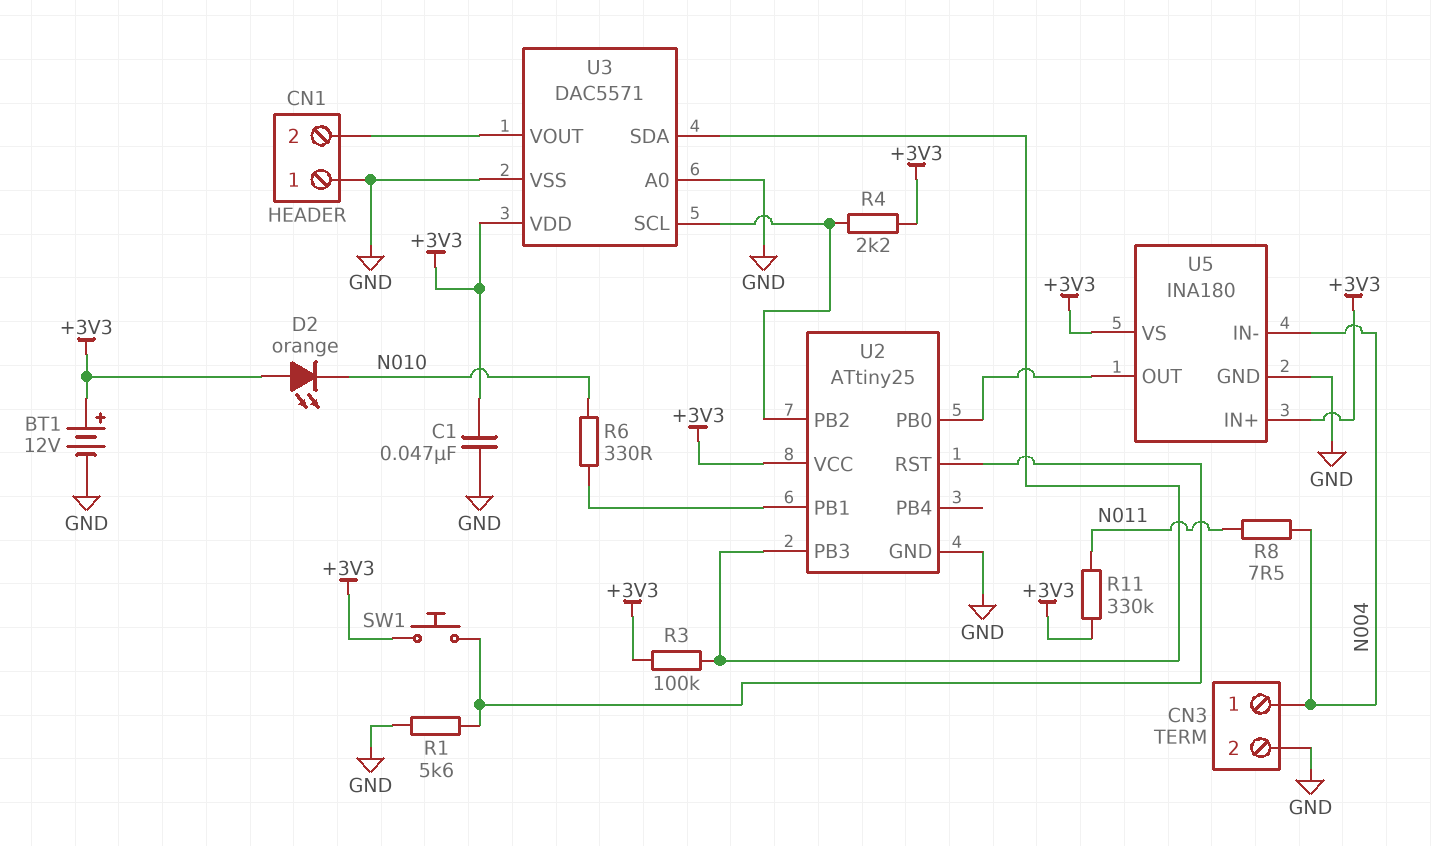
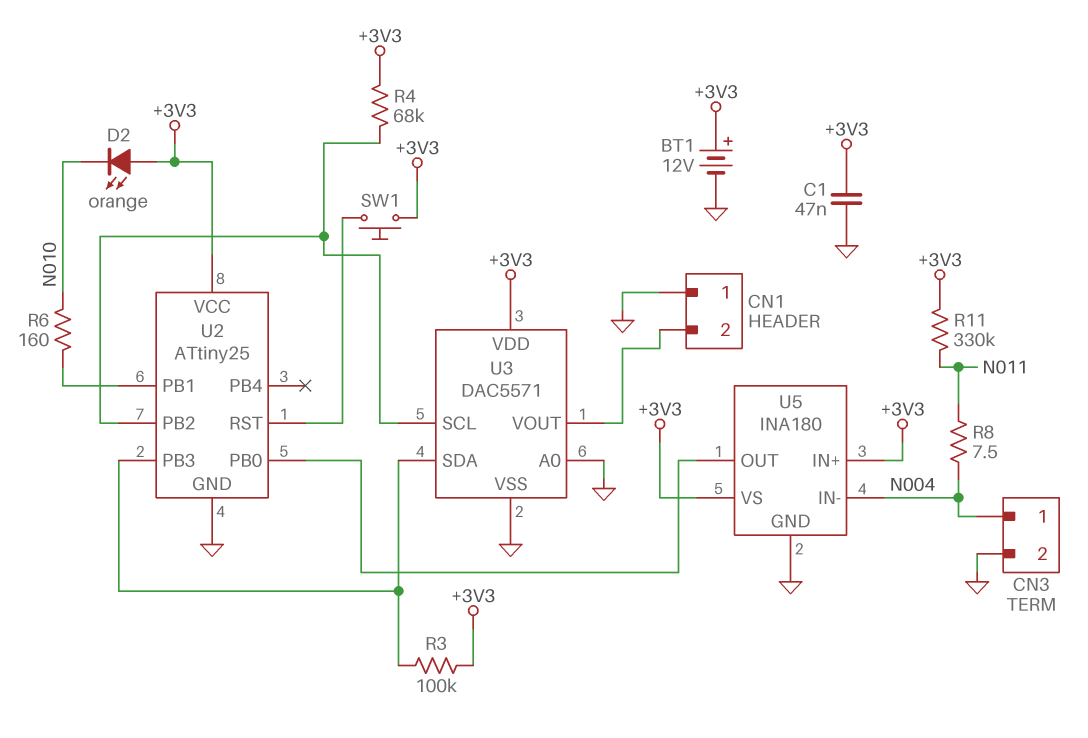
R1: 5.6k (GND, U2/RST) -> none
R4: 2.2k (+3V3, U2/PB2) -> 68k (+3V3, U2/PB2)
R6: 330 (N010, U2/PB1) -> 160 (N010, U2/PB1)

